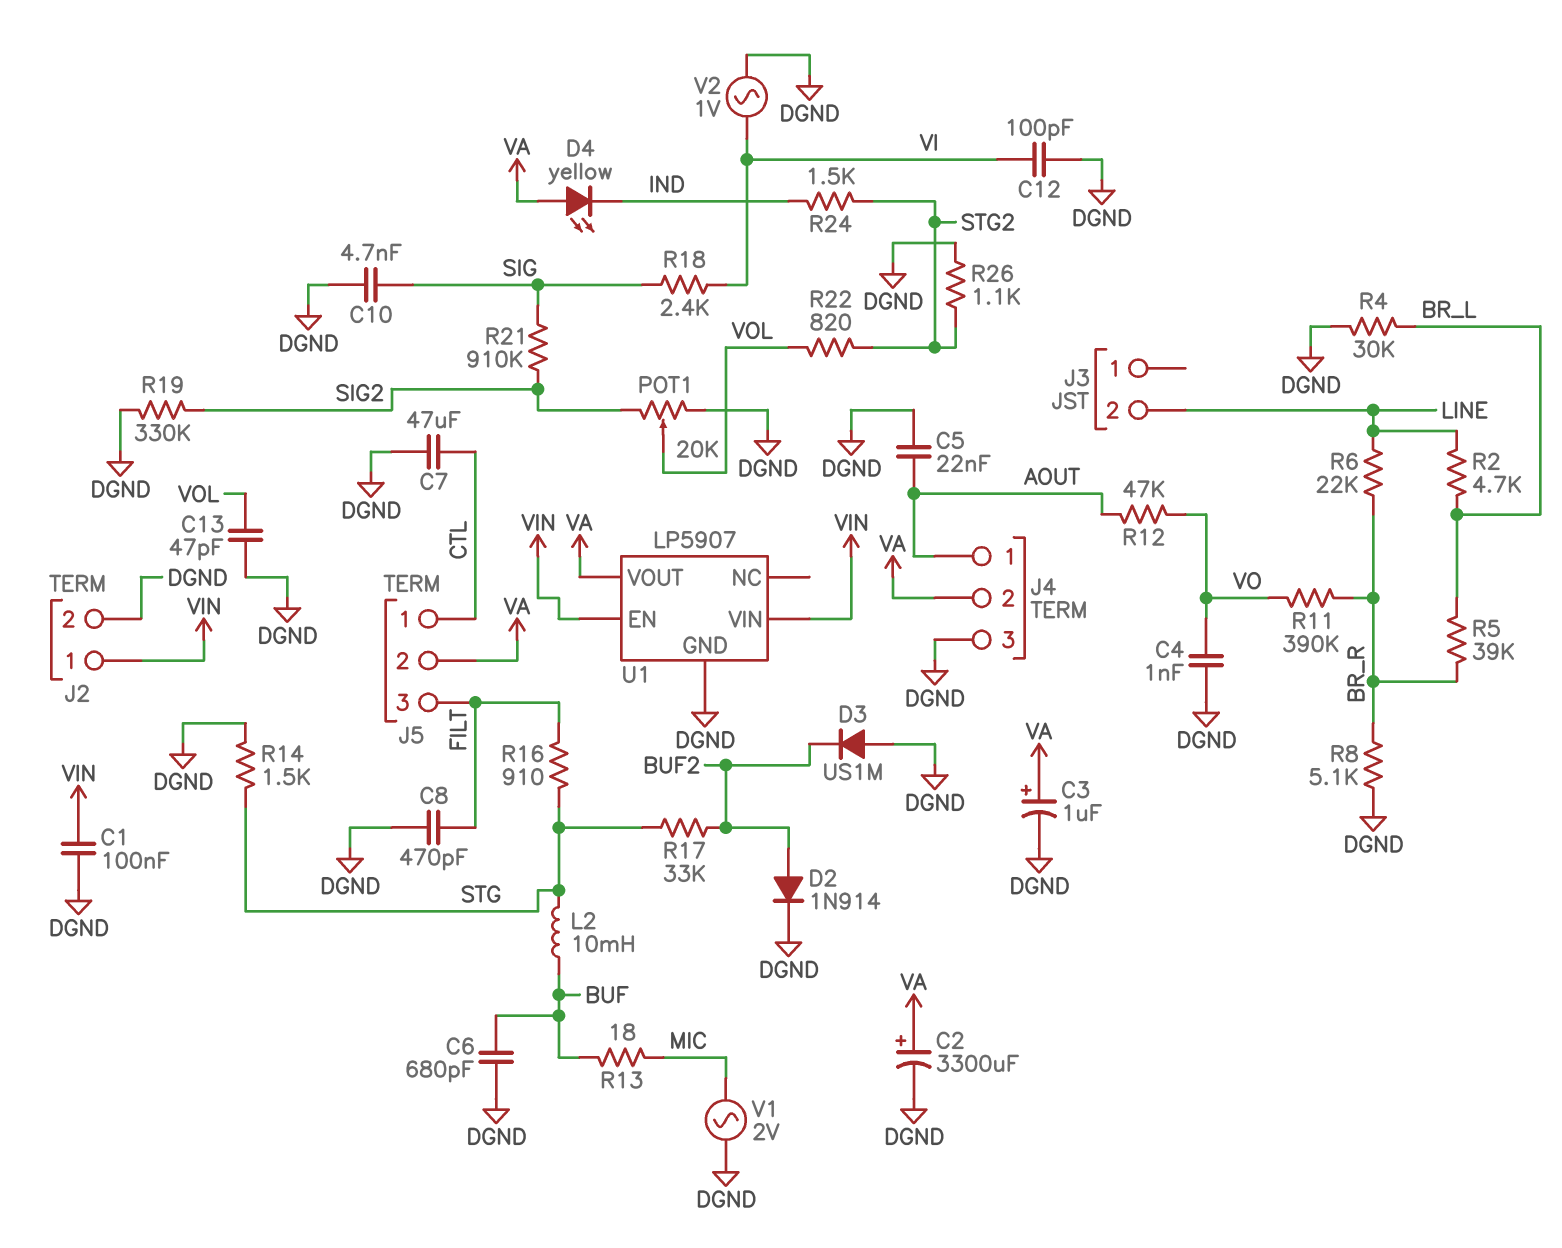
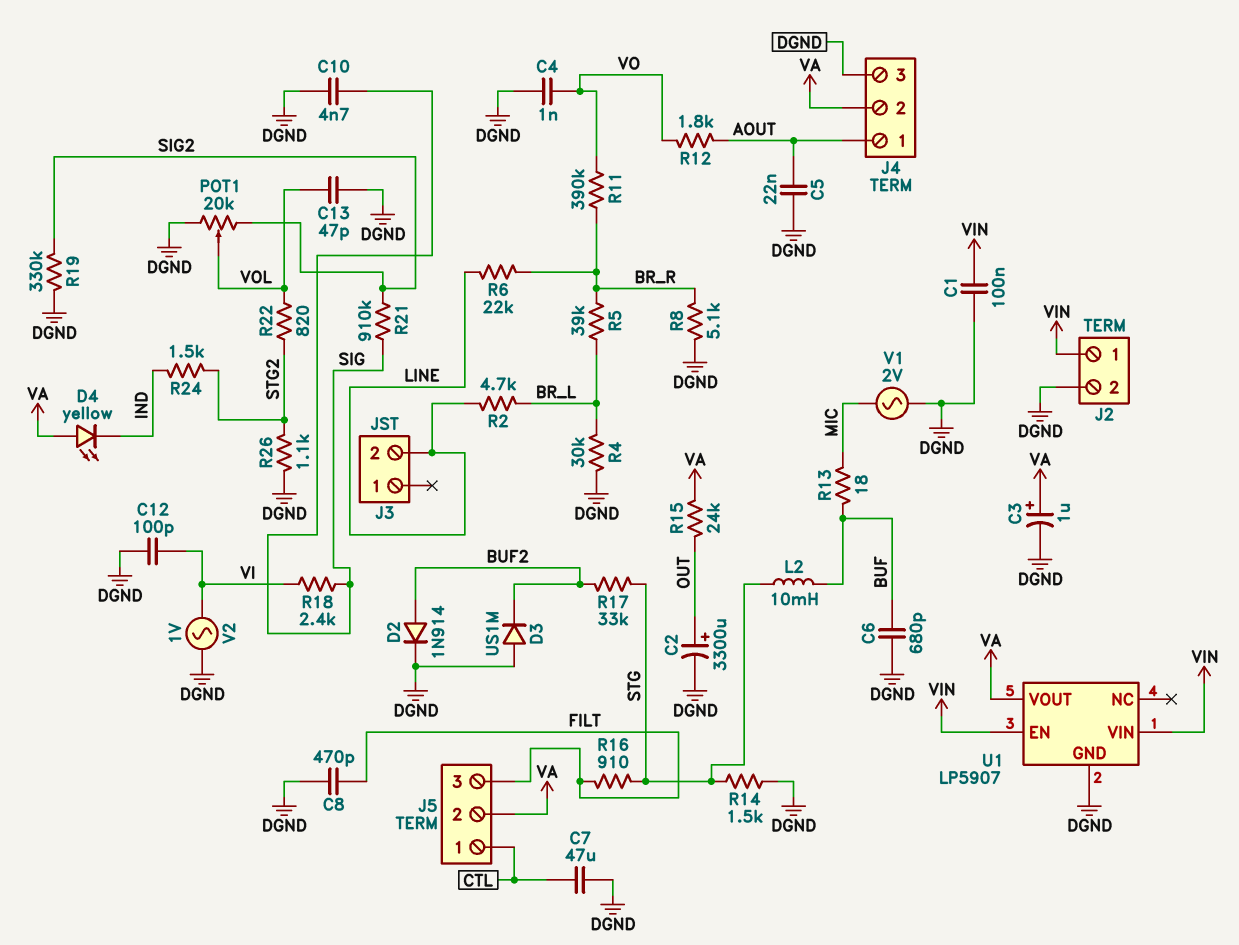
C2: 3300uF (plus VA, minus DGND) -> 3300uF (plus OUT, minus DGND)
R12: 47k (AOUT, VO) -> 1.8k (AOUT, VO)
R15: none -> 24k (OUT, VA)

